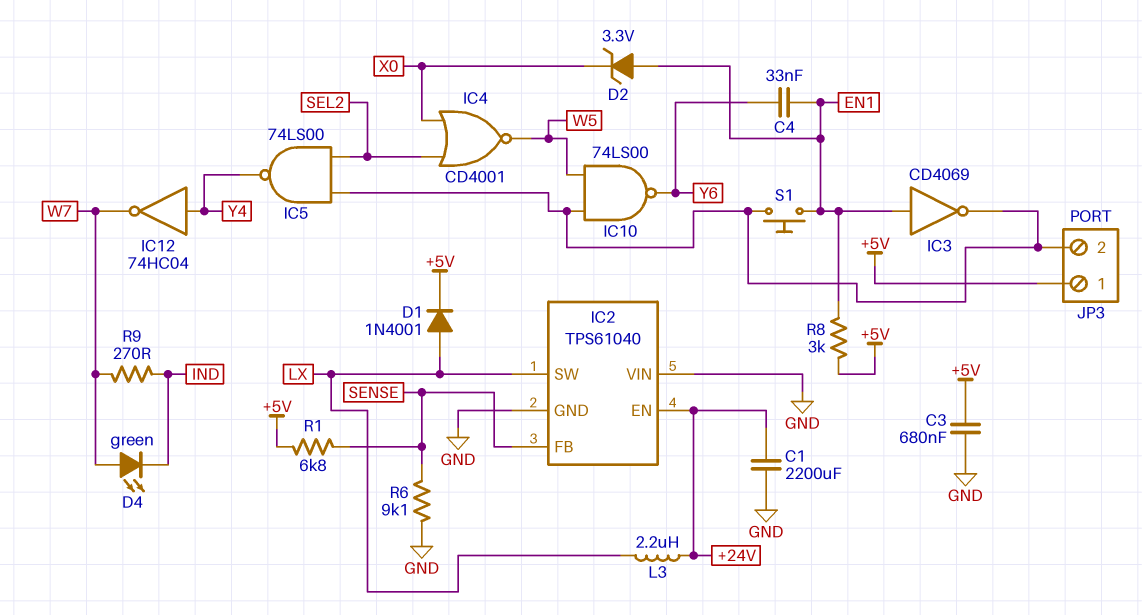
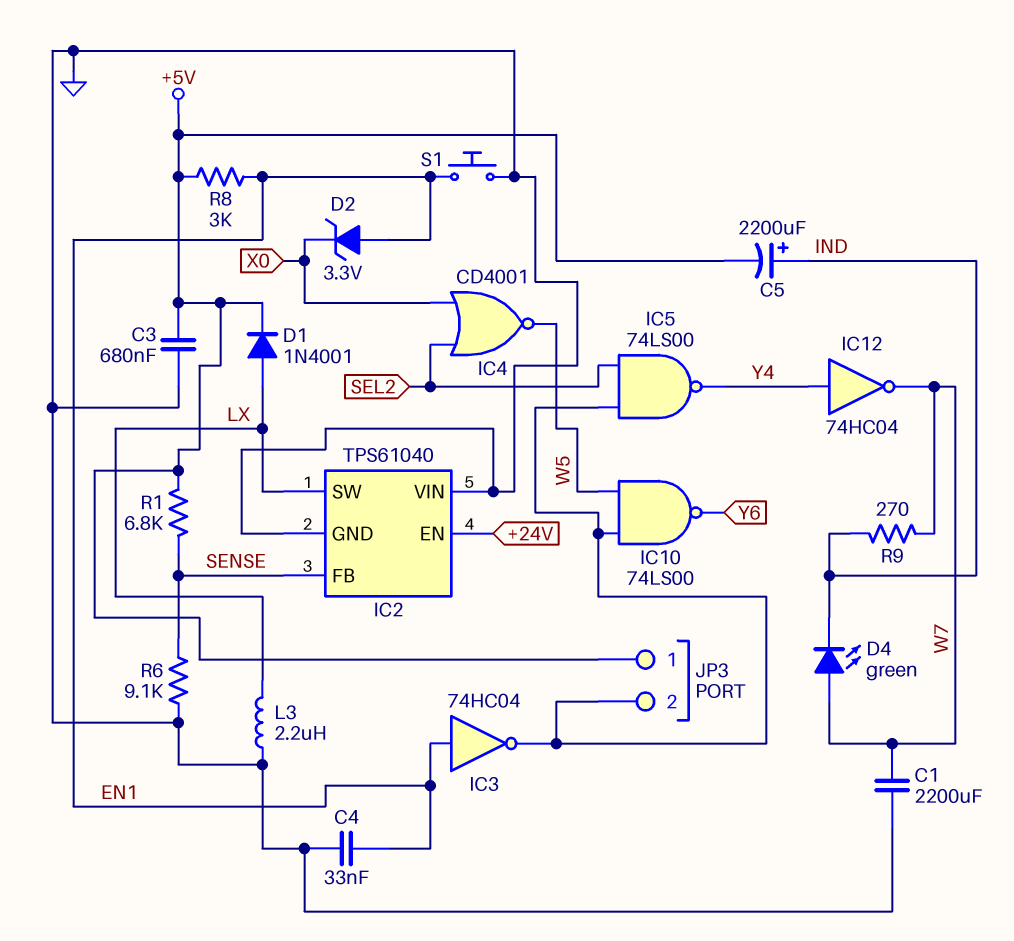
C1: 2200uF (+24V, GND) -> 2200uF (GND, W7)
C4: 33nF (EN1, Y6) -> 33nF (EN1, GND)
C5: none -> 2200uF (plus IND, minus +5V)
IC3: NOT CD4069 (in EN1, out JP3/2) -> NOT 74HC04 (in EN1, out JP3/2)
L3: 2.2uH (+24V, LX) -> 2.2uH (GND, LX)
S1: button (EN1, JP3/2) -> button (EN1, GND)

